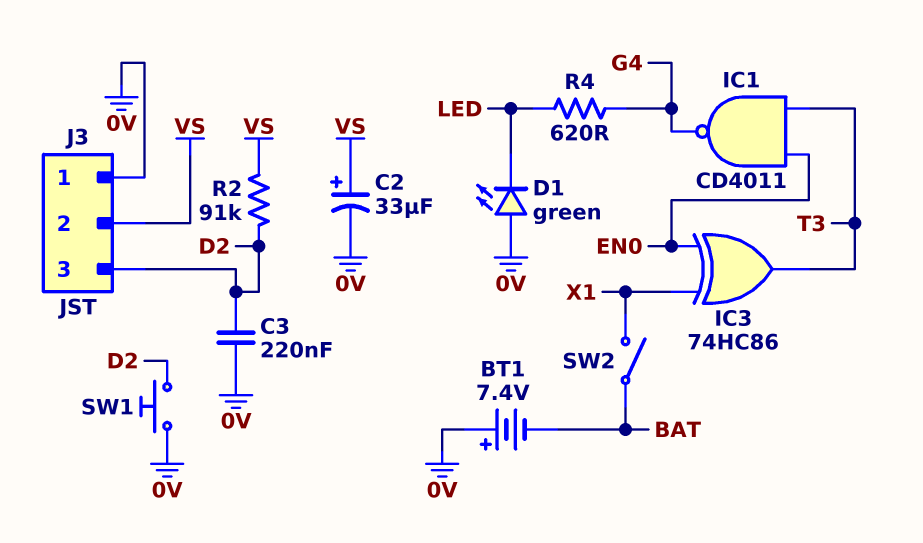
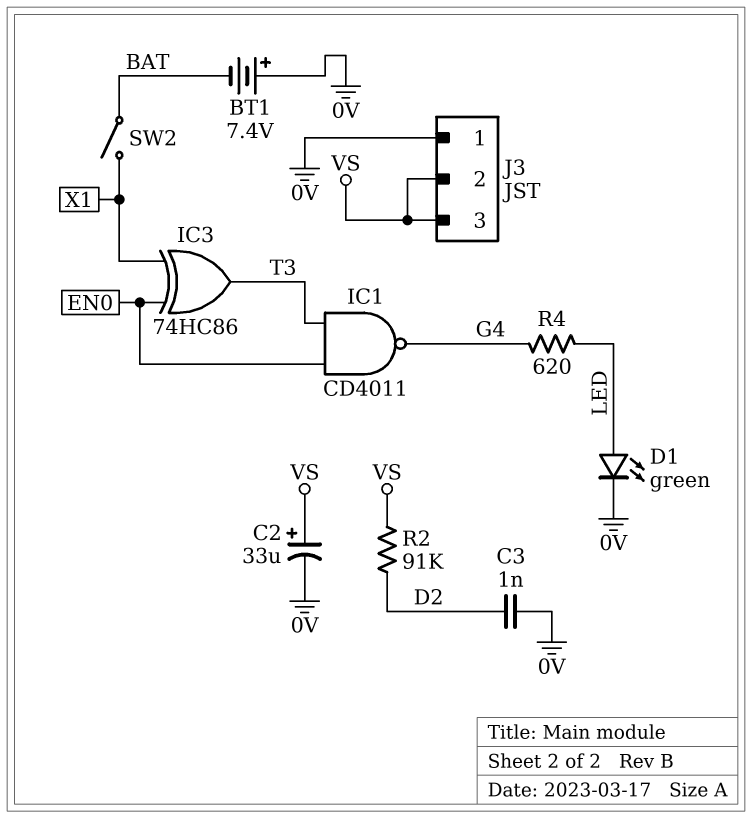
C3: 220nF (0V, D2) -> 1nF (0V, D2)
D1: LED green (A 0V, K LED) -> LED green (A LED, K 0V)
J3 pin 3: D2 -> VS
SW1: button (0V, D2) -> none

